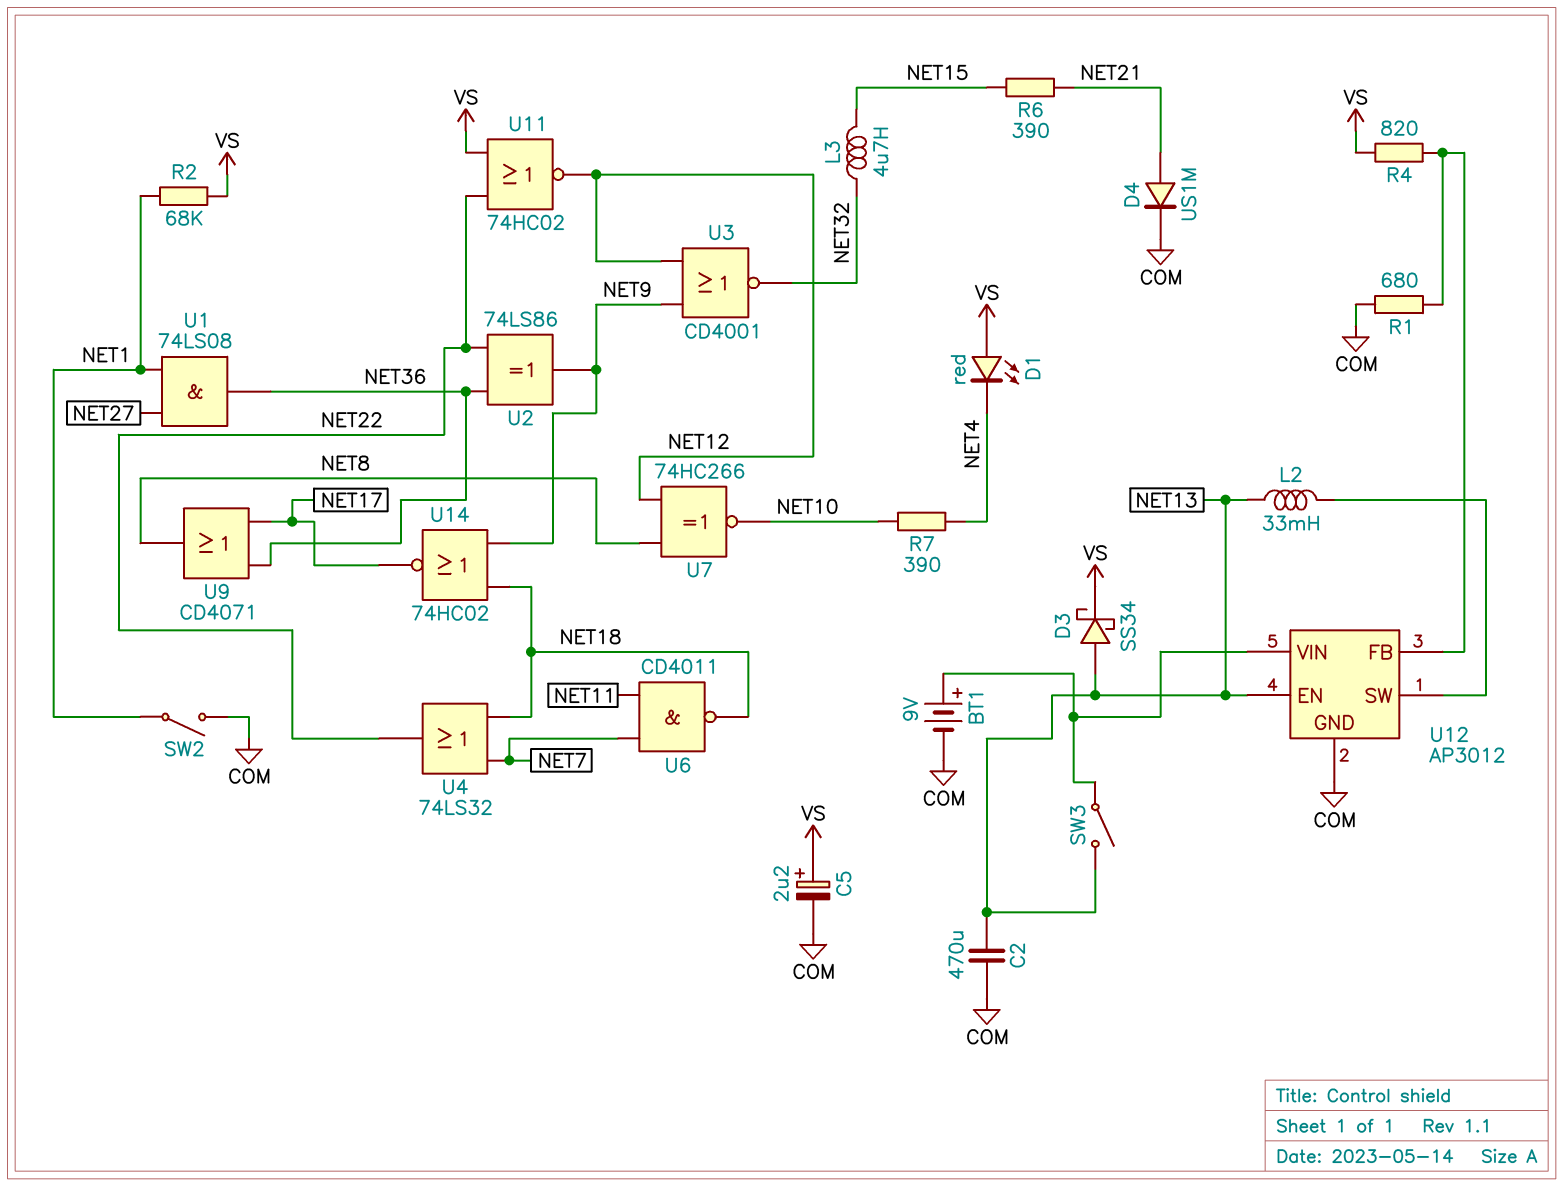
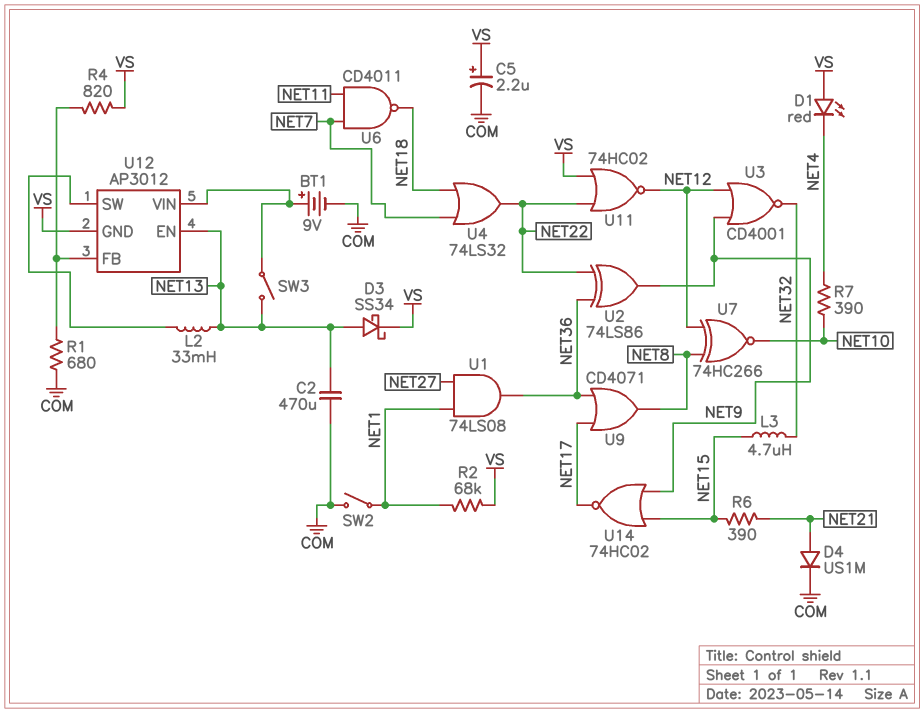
U12 pin GND: COM -> VS
U14: NOR 74HC02 (in NET9, in NET18, out NET17) -> NOR 74HC02 (in NET9, in NET15, out NET17)

